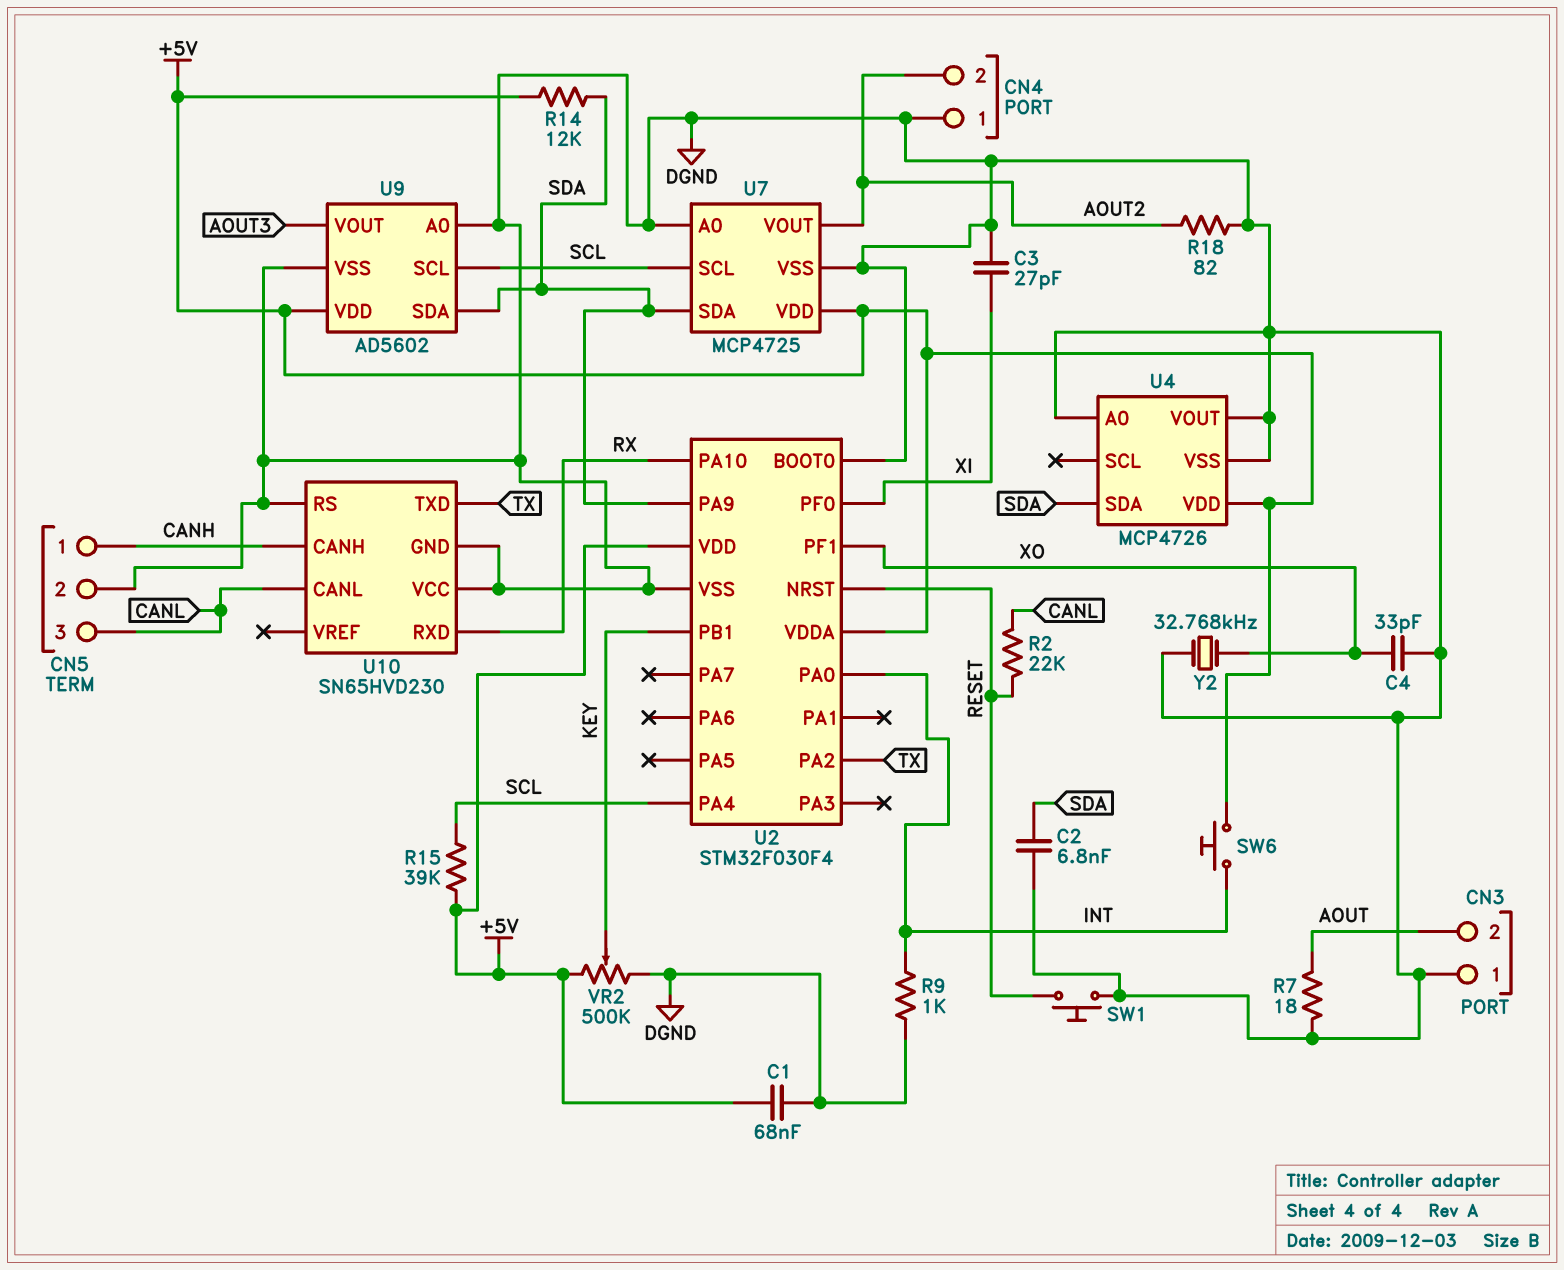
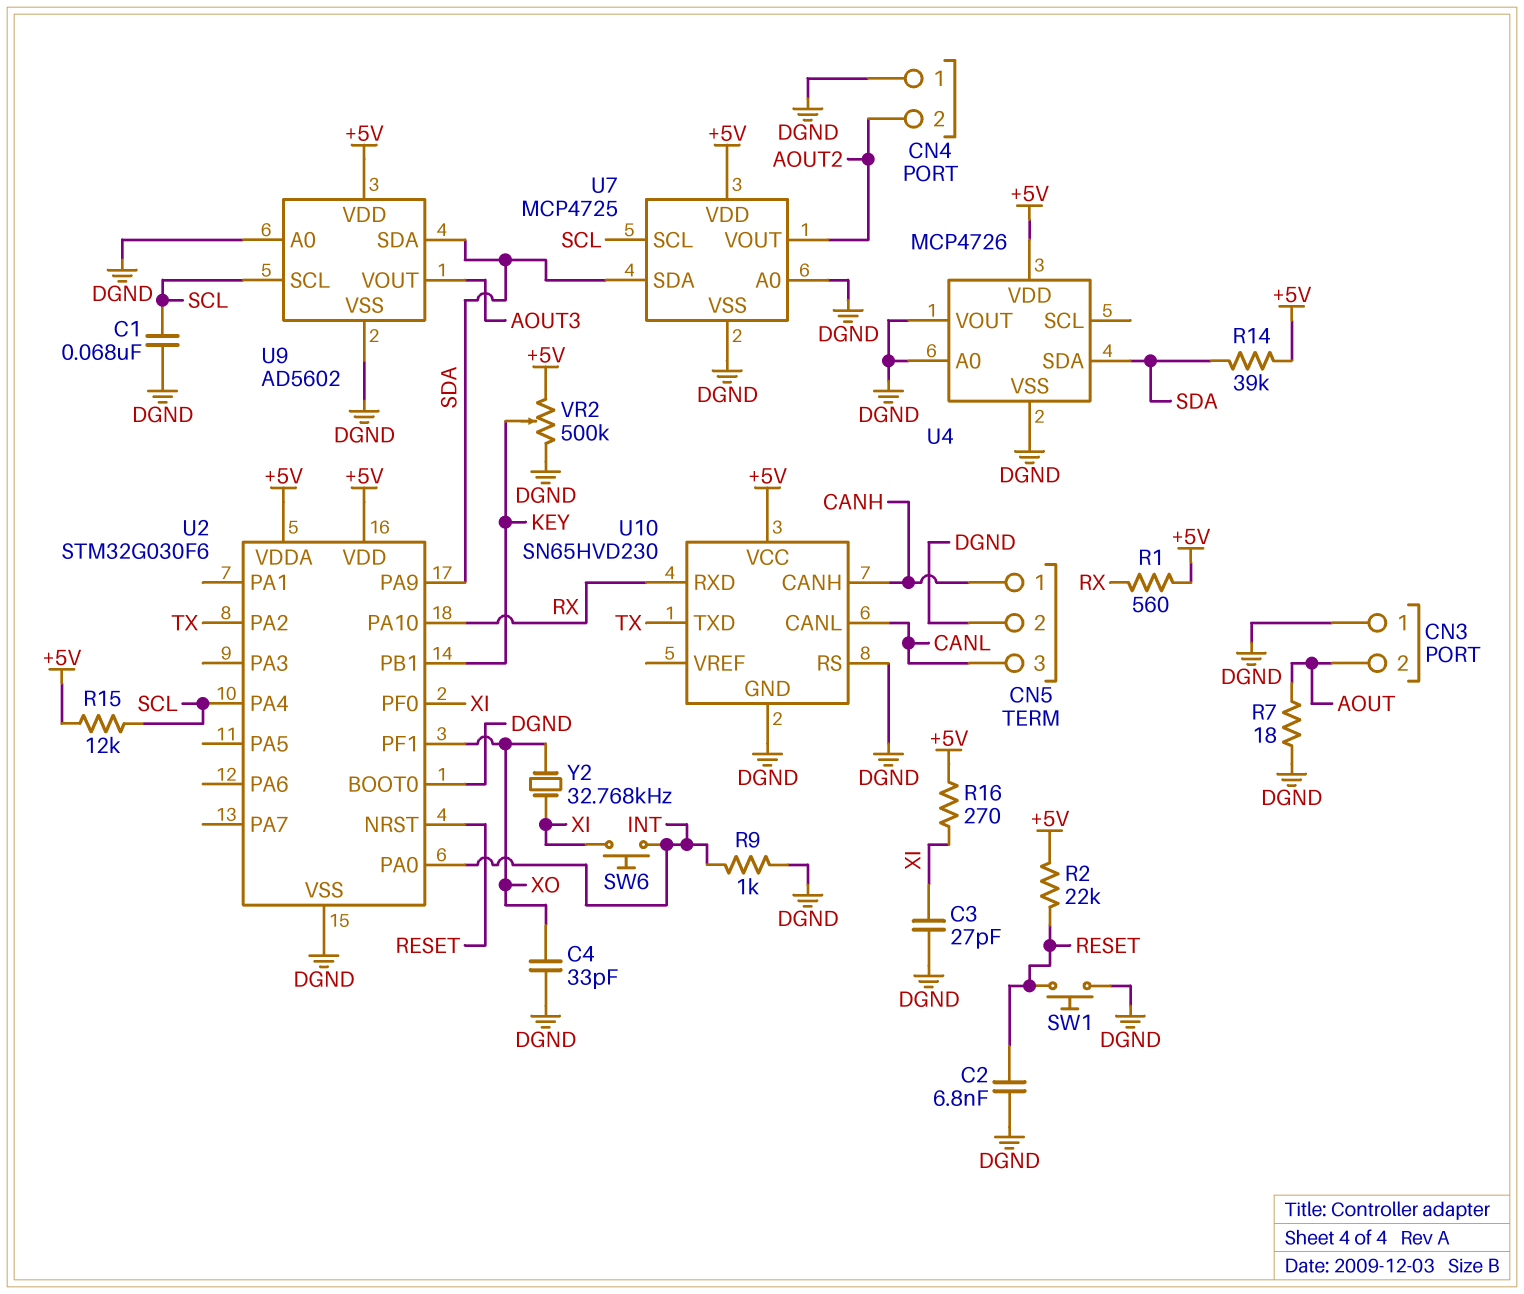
C1: 68nF (+5V, DGND) -> 68nF (DGND, SCL)
C2: 6.8nF (DGND, SDA) -> 6.8nF (DGND, RESET)
R1: none -> 560 (+5V, RX)
R2: 22k (CANL, RESET) -> 22k (+5V, RESET)
R14: 12k (+5V, SDA) -> 39k (+5V, SDA)
R15: 39k (+5V, SCL) -> 12k (+5V, SCL)
R16: none -> 270 (+5V, XI)
R18: 82 (AOUT2, DGND) -> none
SW6: button (+5V, INT) -> button (INT, XI)
U2: STM32F030F4 -> STM32G030F6
U10 pin VCC: DGND -> +5V
Y2: 32.768kHz (DGND, XO) -> 32.768kHz (XI, XO)

